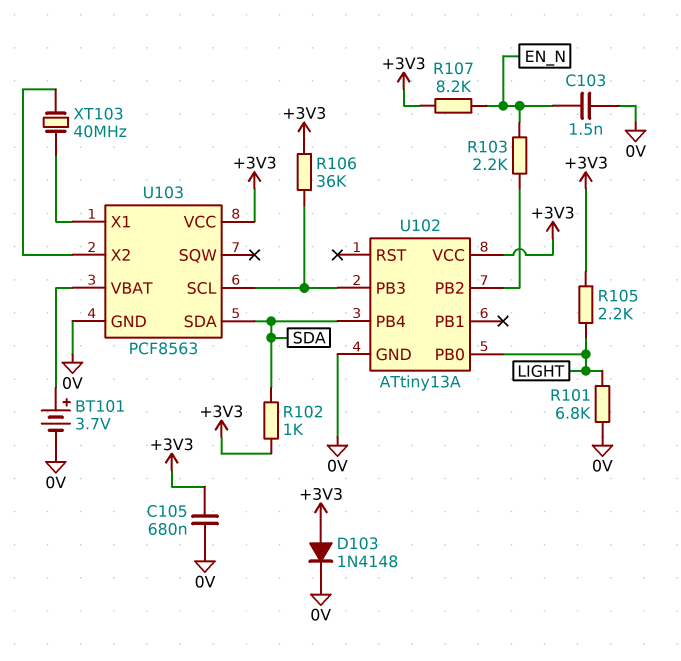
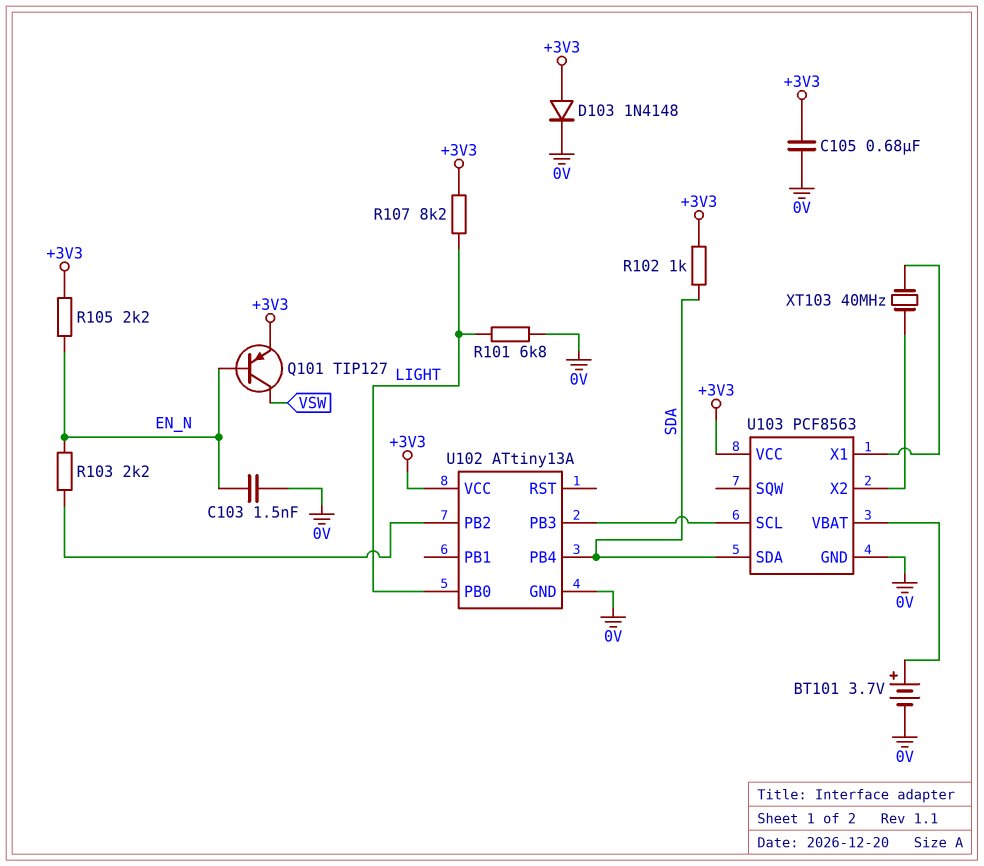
Q101: none -> PNP TIP127 (B EN_N, C VSW, E +3V3)
R105: 2.2k (+3V3, LIGHT) -> 2.2k (+3V3, EN_N)
R106: 36k (+3V3, U102/PB3) -> none
R107: 8.2k (+3V3, EN_N) -> 8.2k (+3V3, LIGHT)

